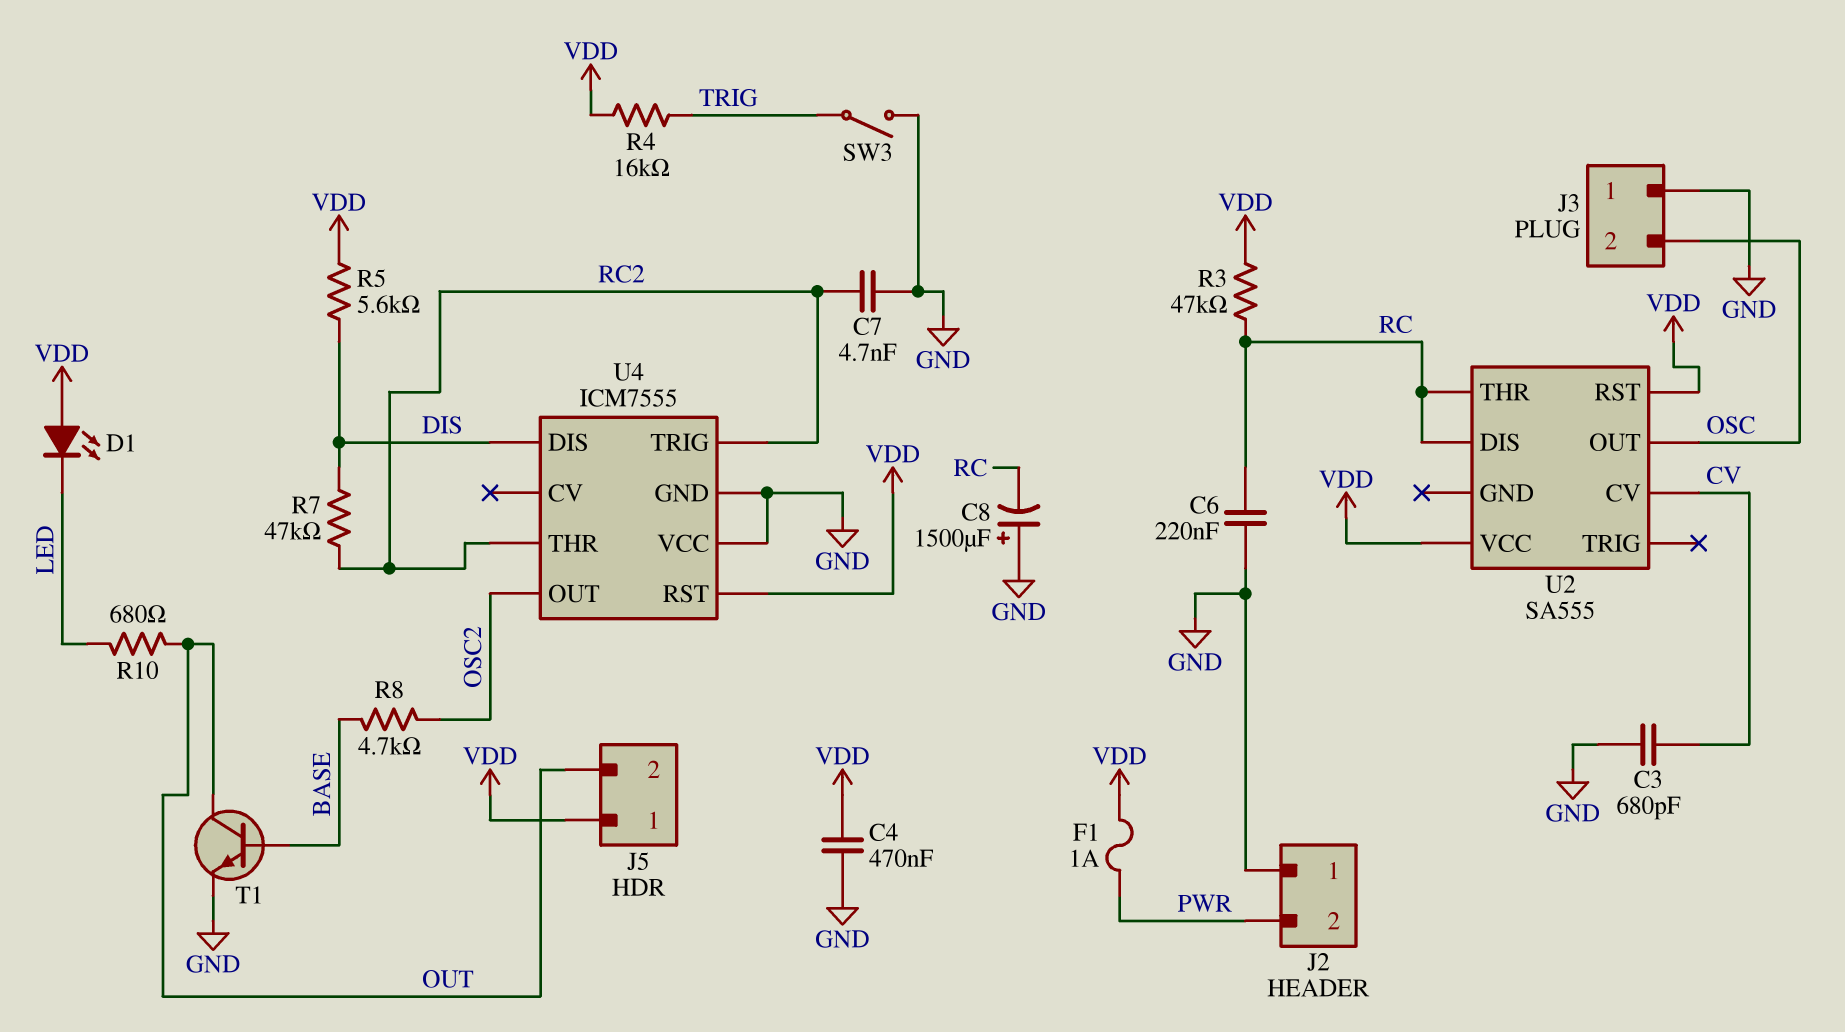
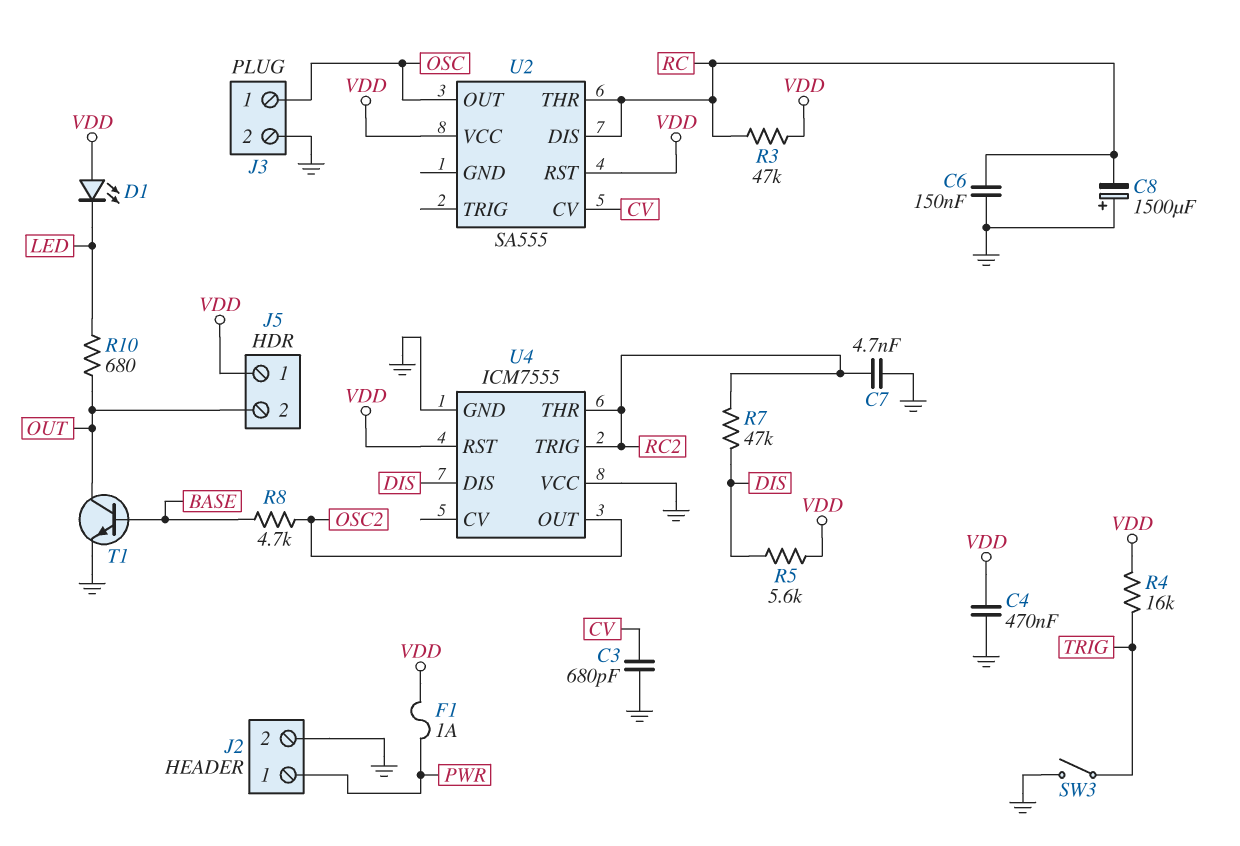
C6: 220nF (GND, RC) -> 150nF (GND, RC)
J2 pin 1: GND -> PWR
J2 pin 2: PWR -> GND
J3 pin 1: GND -> OSC
J3 pin 2: OSC -> GND

